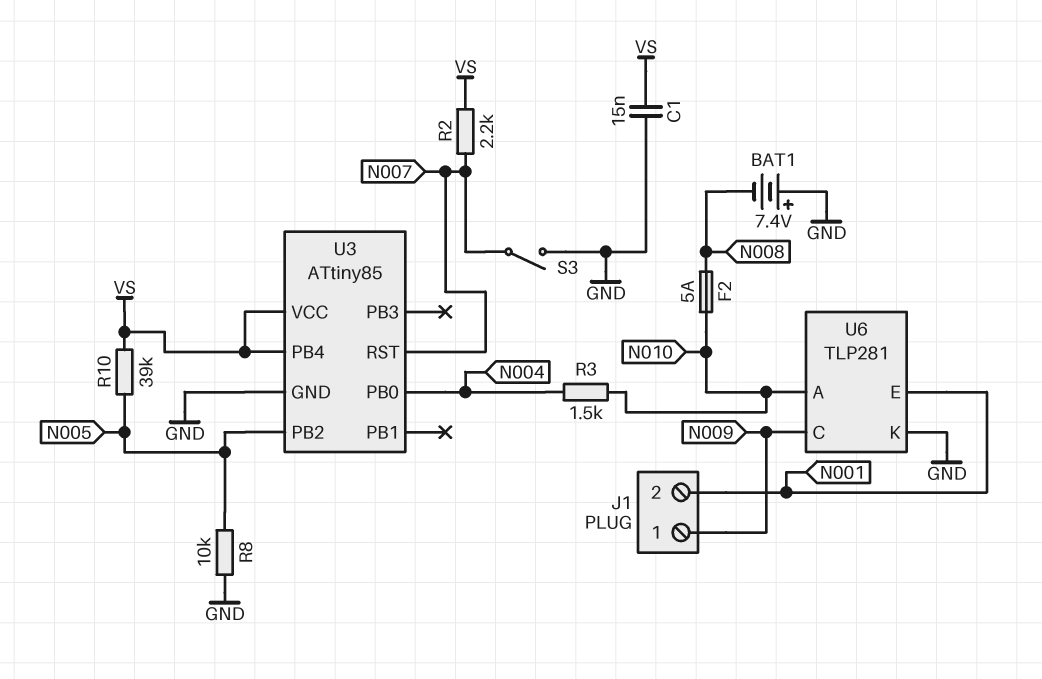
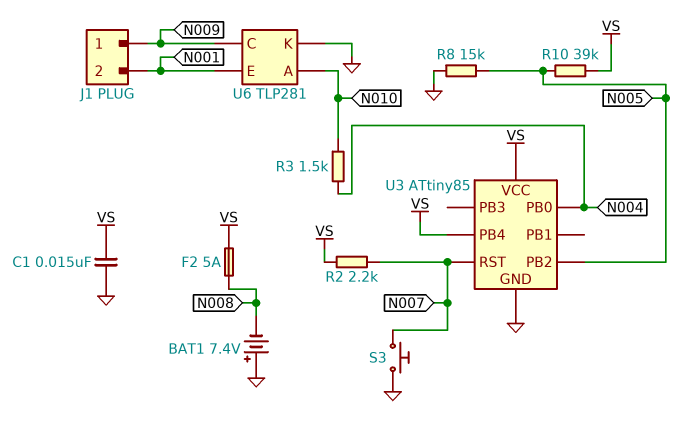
F2: 5A (N008, N010) -> 5A (N008, VS)
R8: 10k (GND, N005) -> 15k (GND, N005)
S3: switch (GND, N007) -> button (GND, N007)

